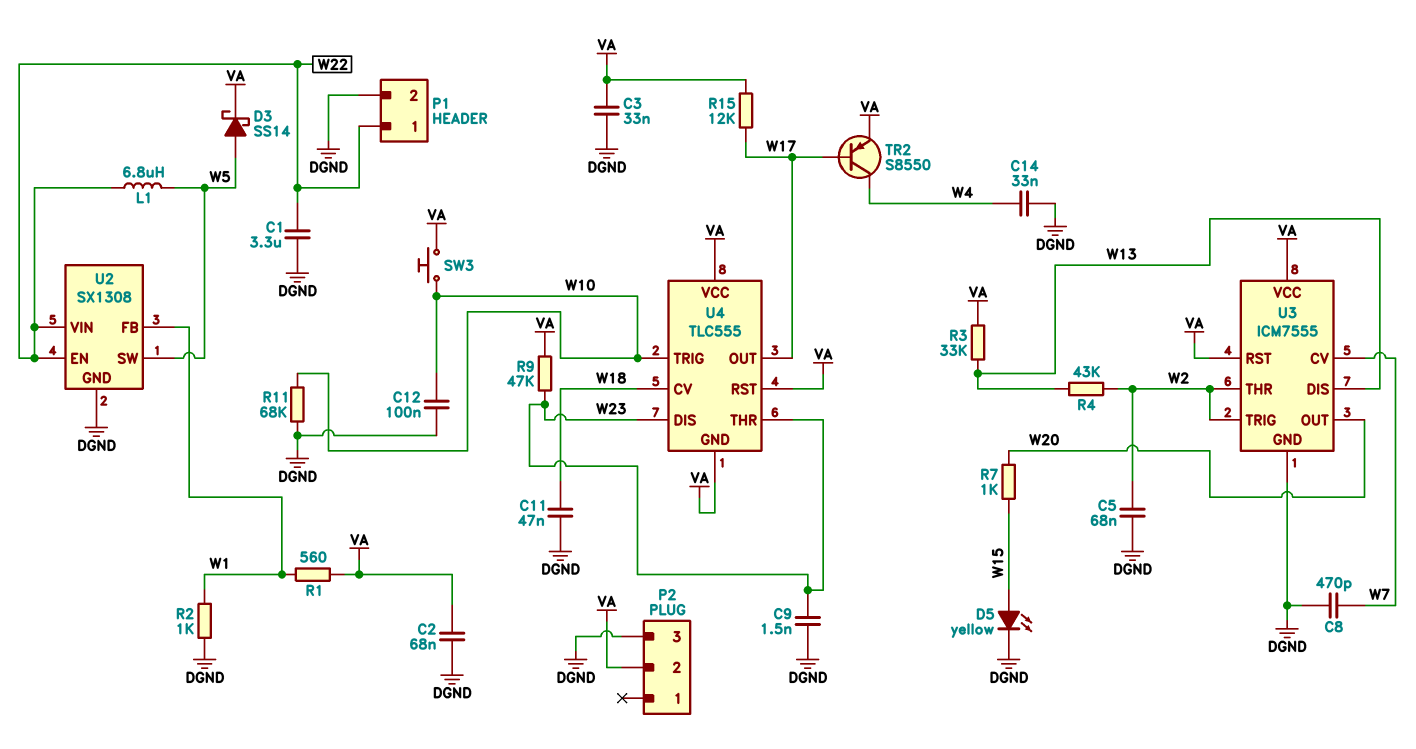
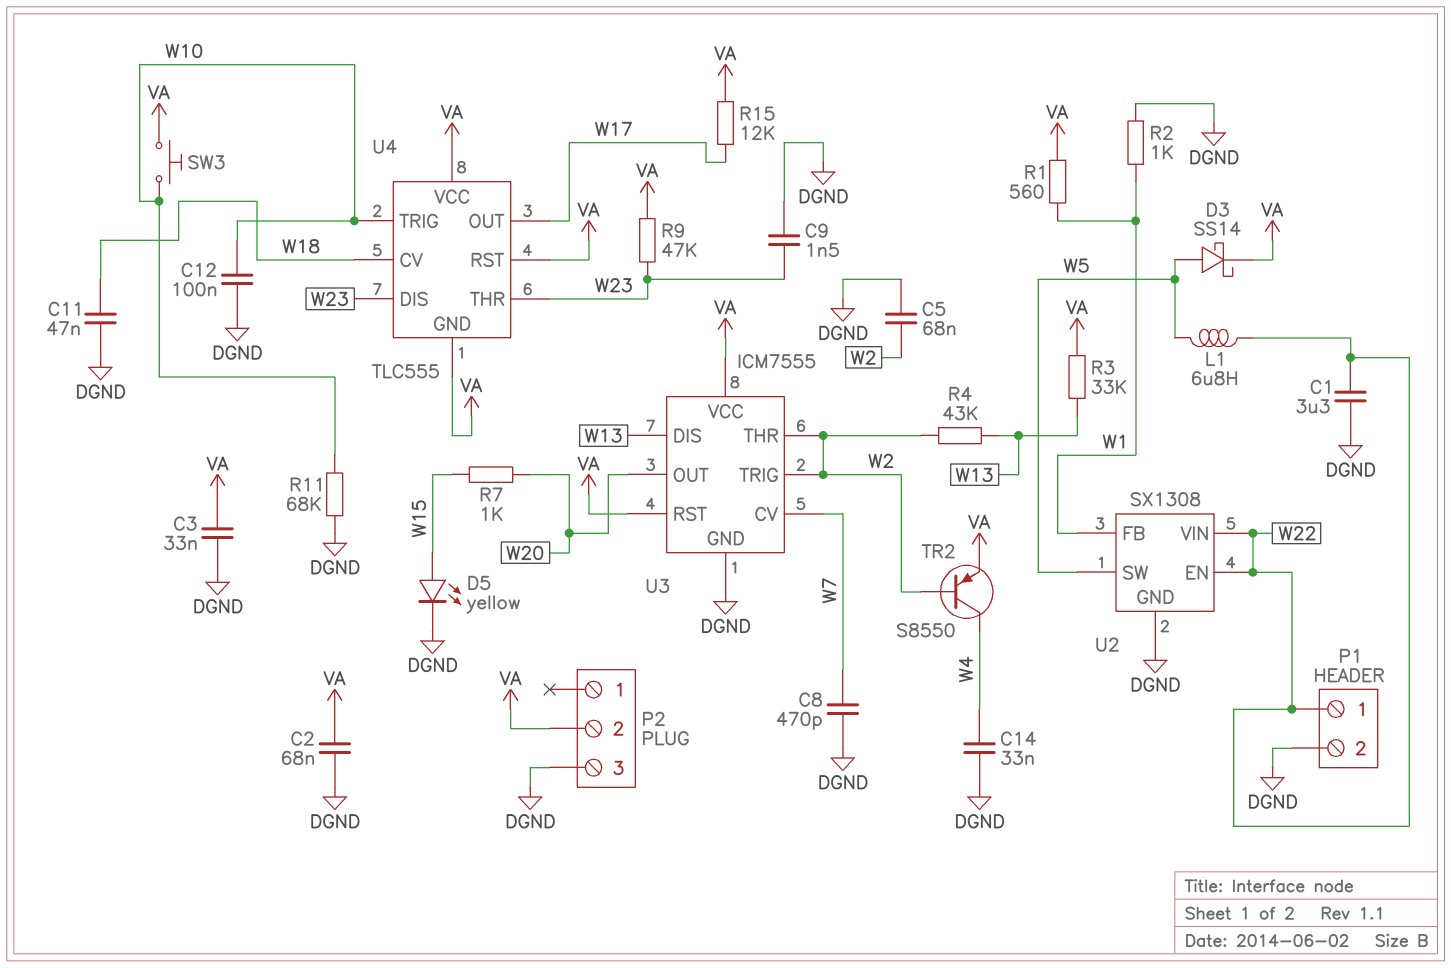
TR2: PNP S8550 (B W17, C W4, E VA) -> PNP S8550 (B W2, C W4, E VA)

